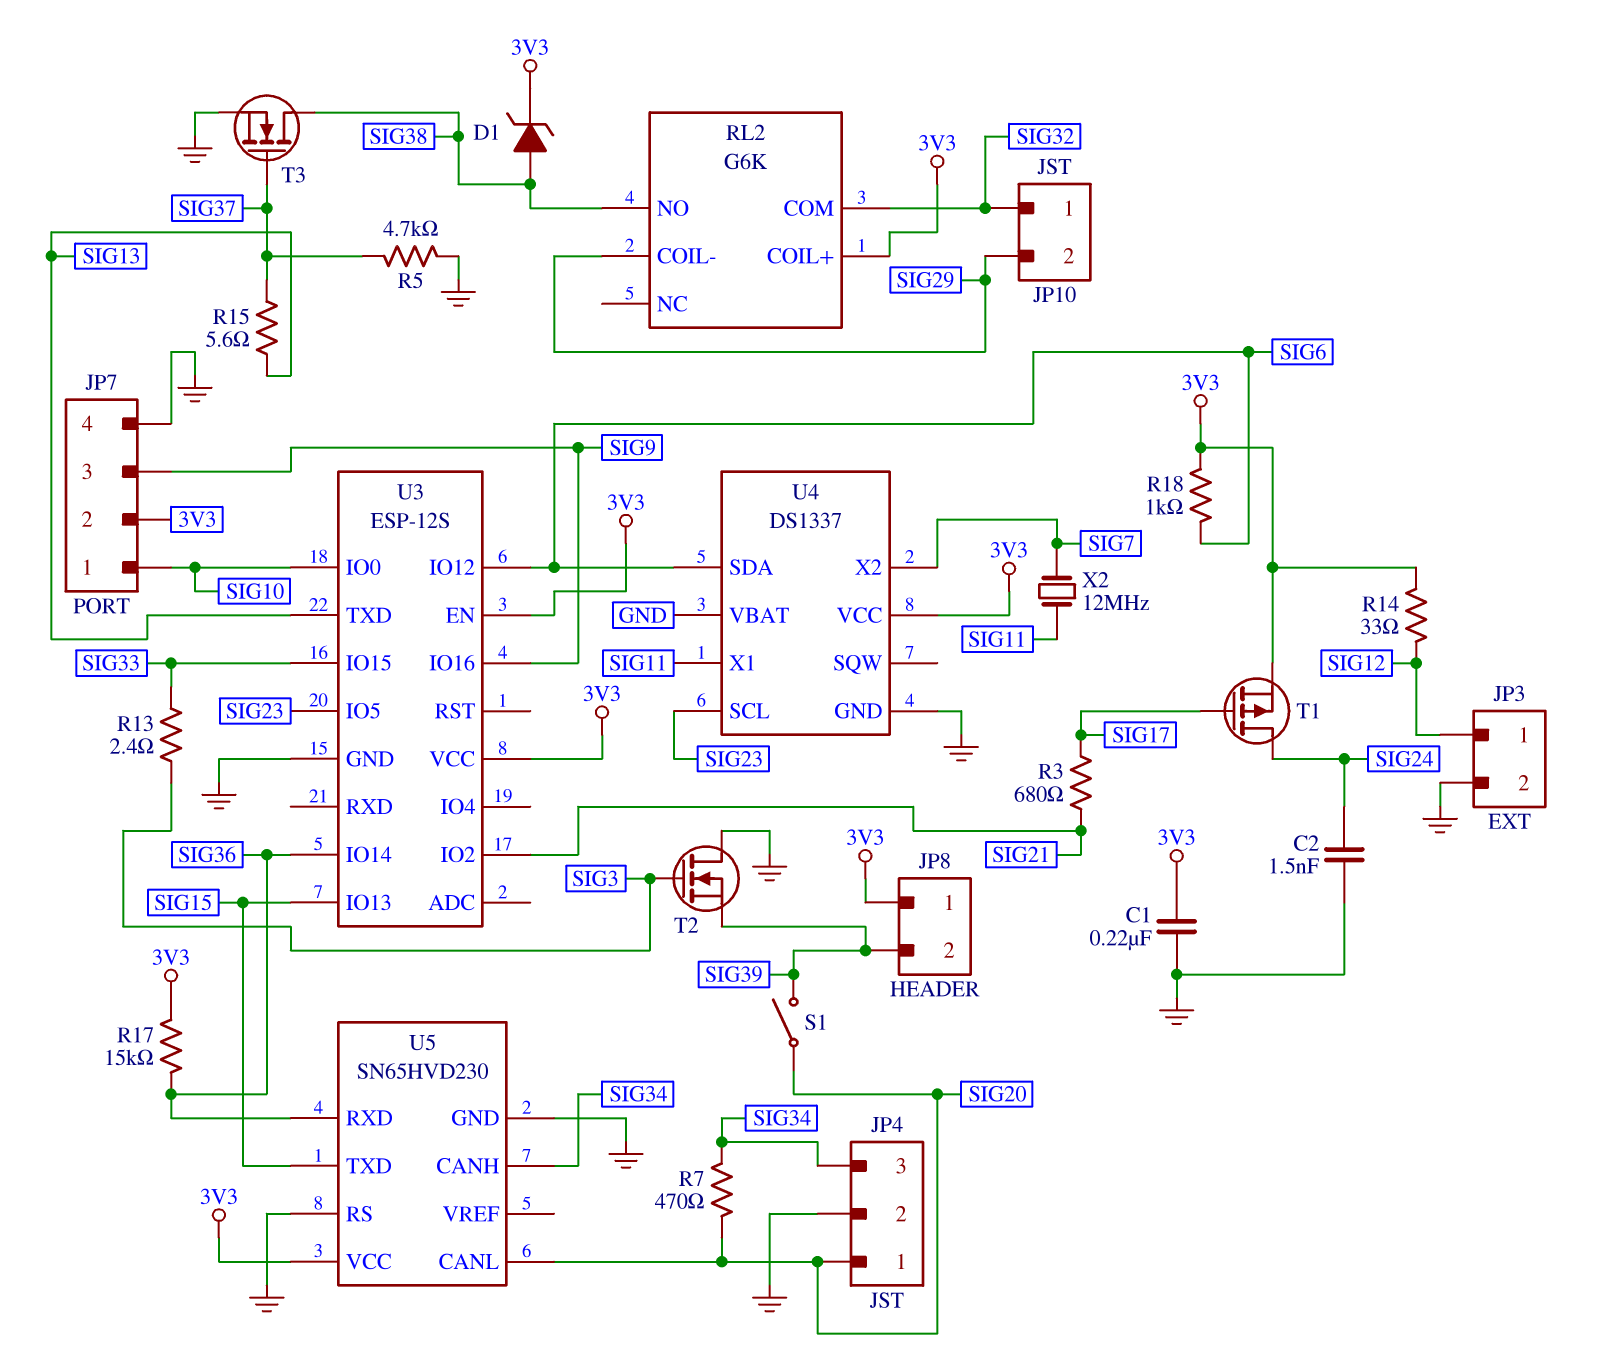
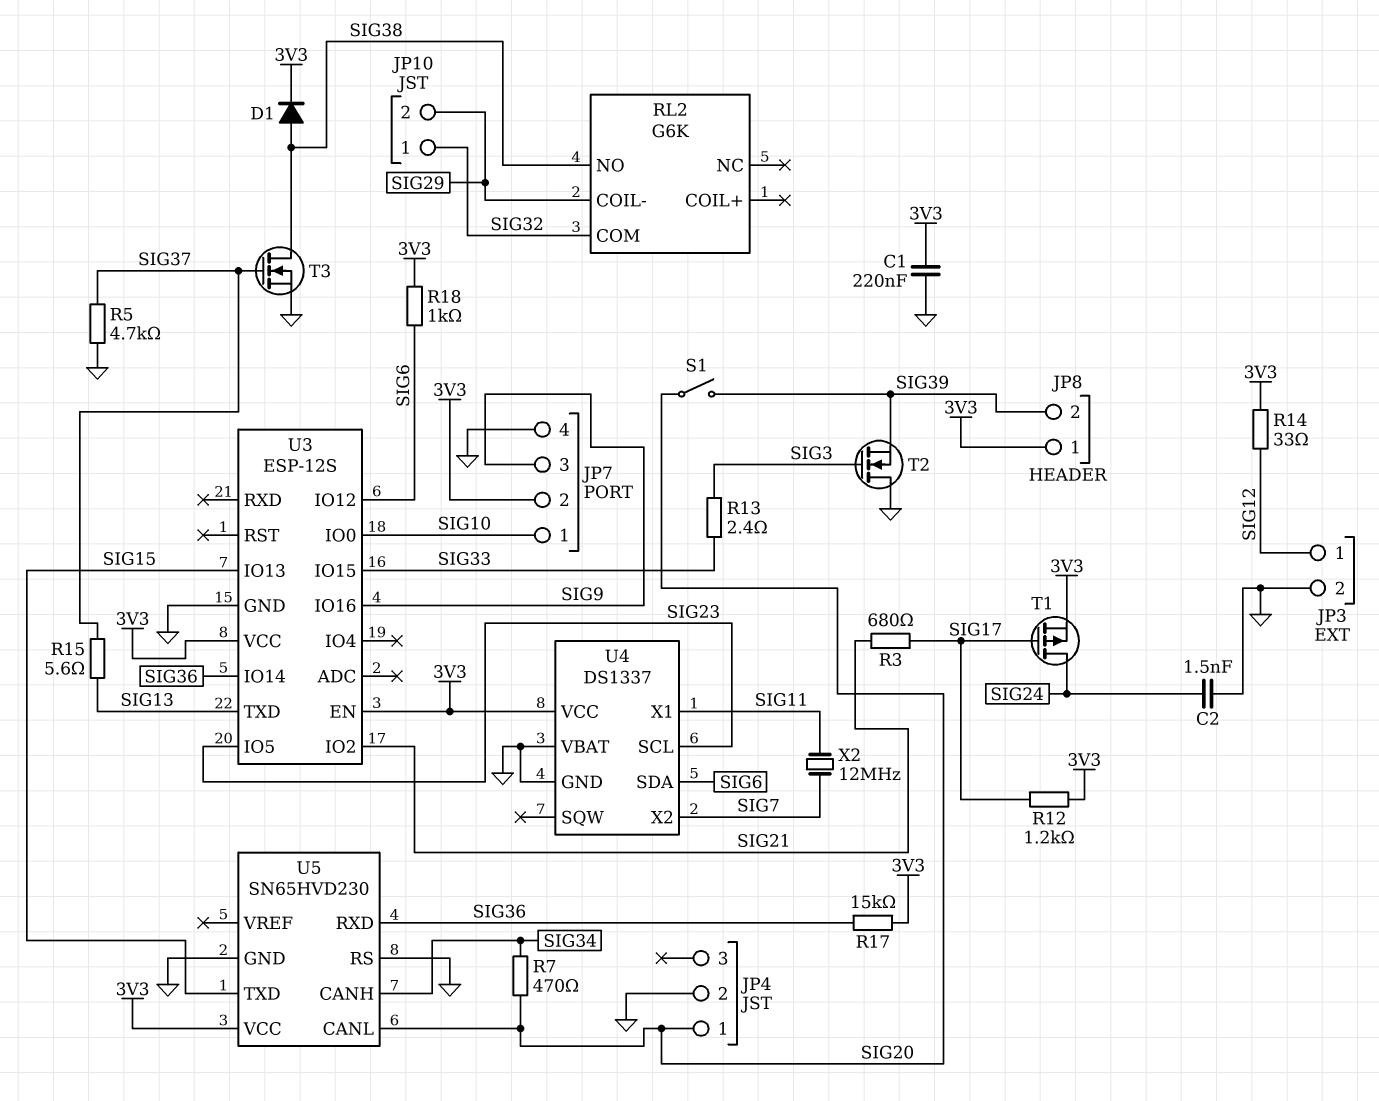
D1: zener (A SIG38, K 3V3) -> diode (A SIG38, K 3V3)
JP4 pin 3: SIG34 -> none
R12: none -> 1.2k (3V3, SIG17)
RL2 pin COIL+: 3V3 -> none

